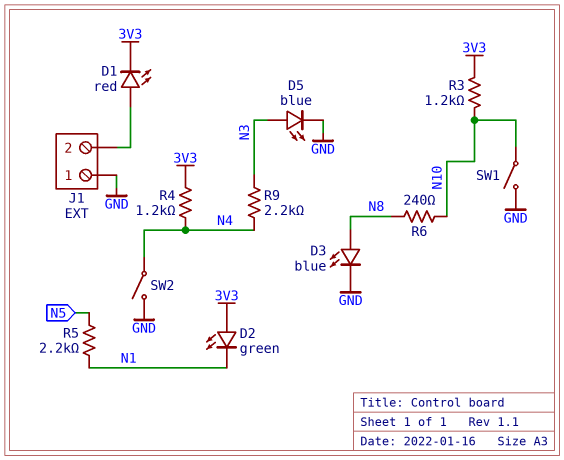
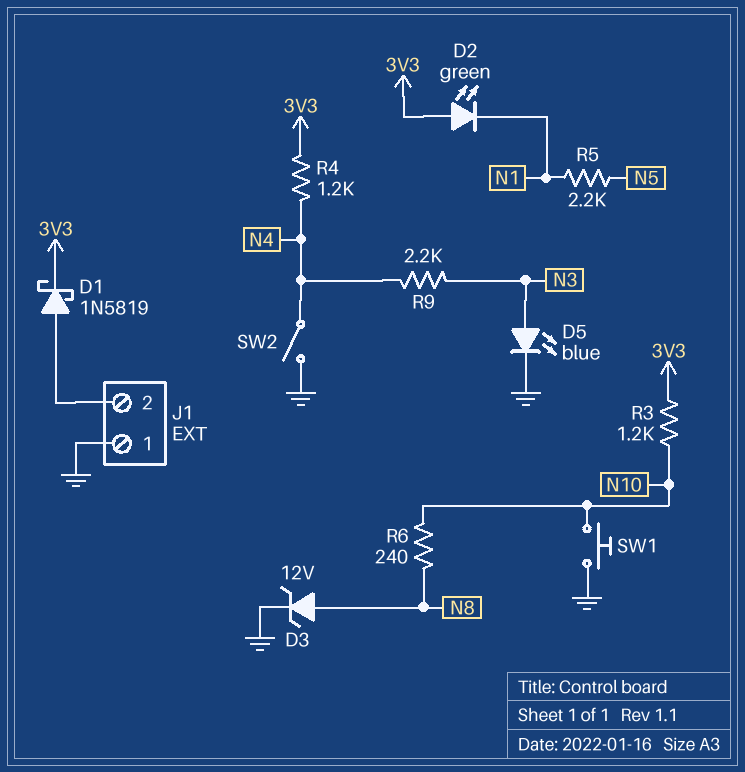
D1: LED red (A J1/2, K 3V3) -> schottky 1N5819 (A J1/2, K 3V3)
D3: LED blue (A N8, K GND) -> zener 12V (A N8, K GND)
SW1: switch (GND, N10) -> button (GND, N10)

